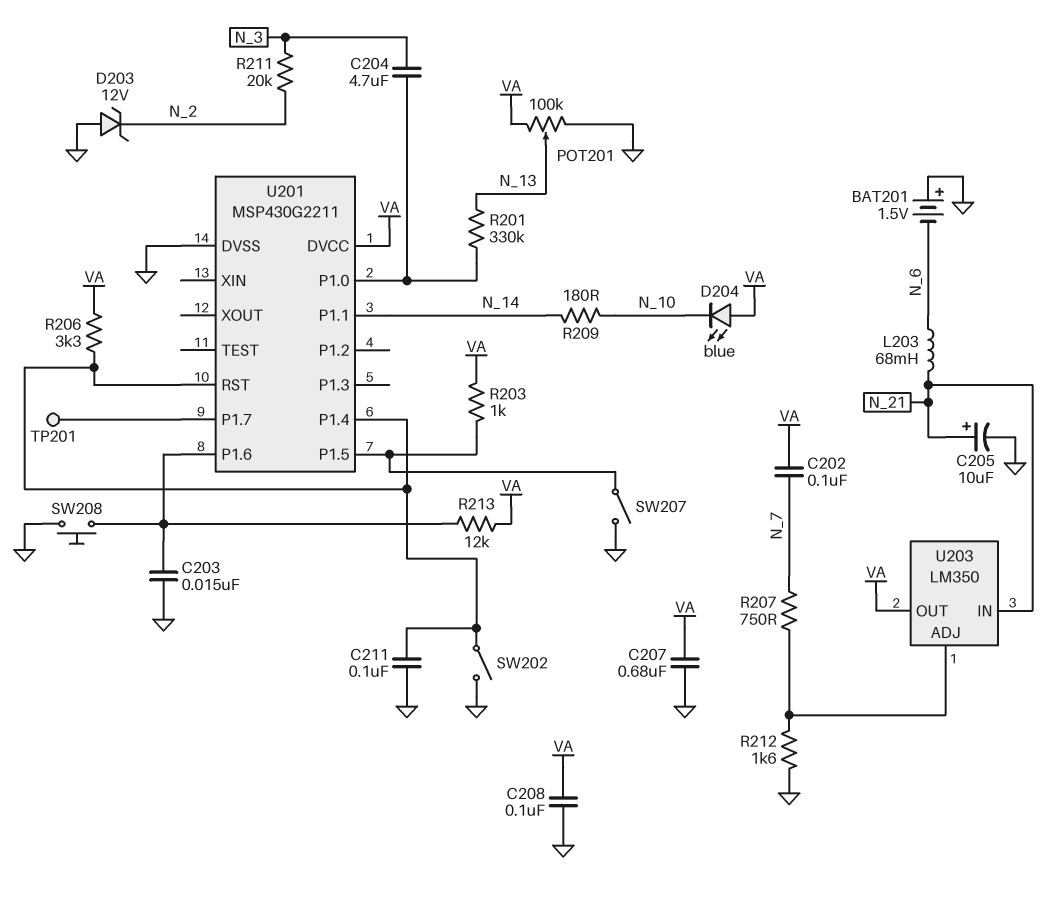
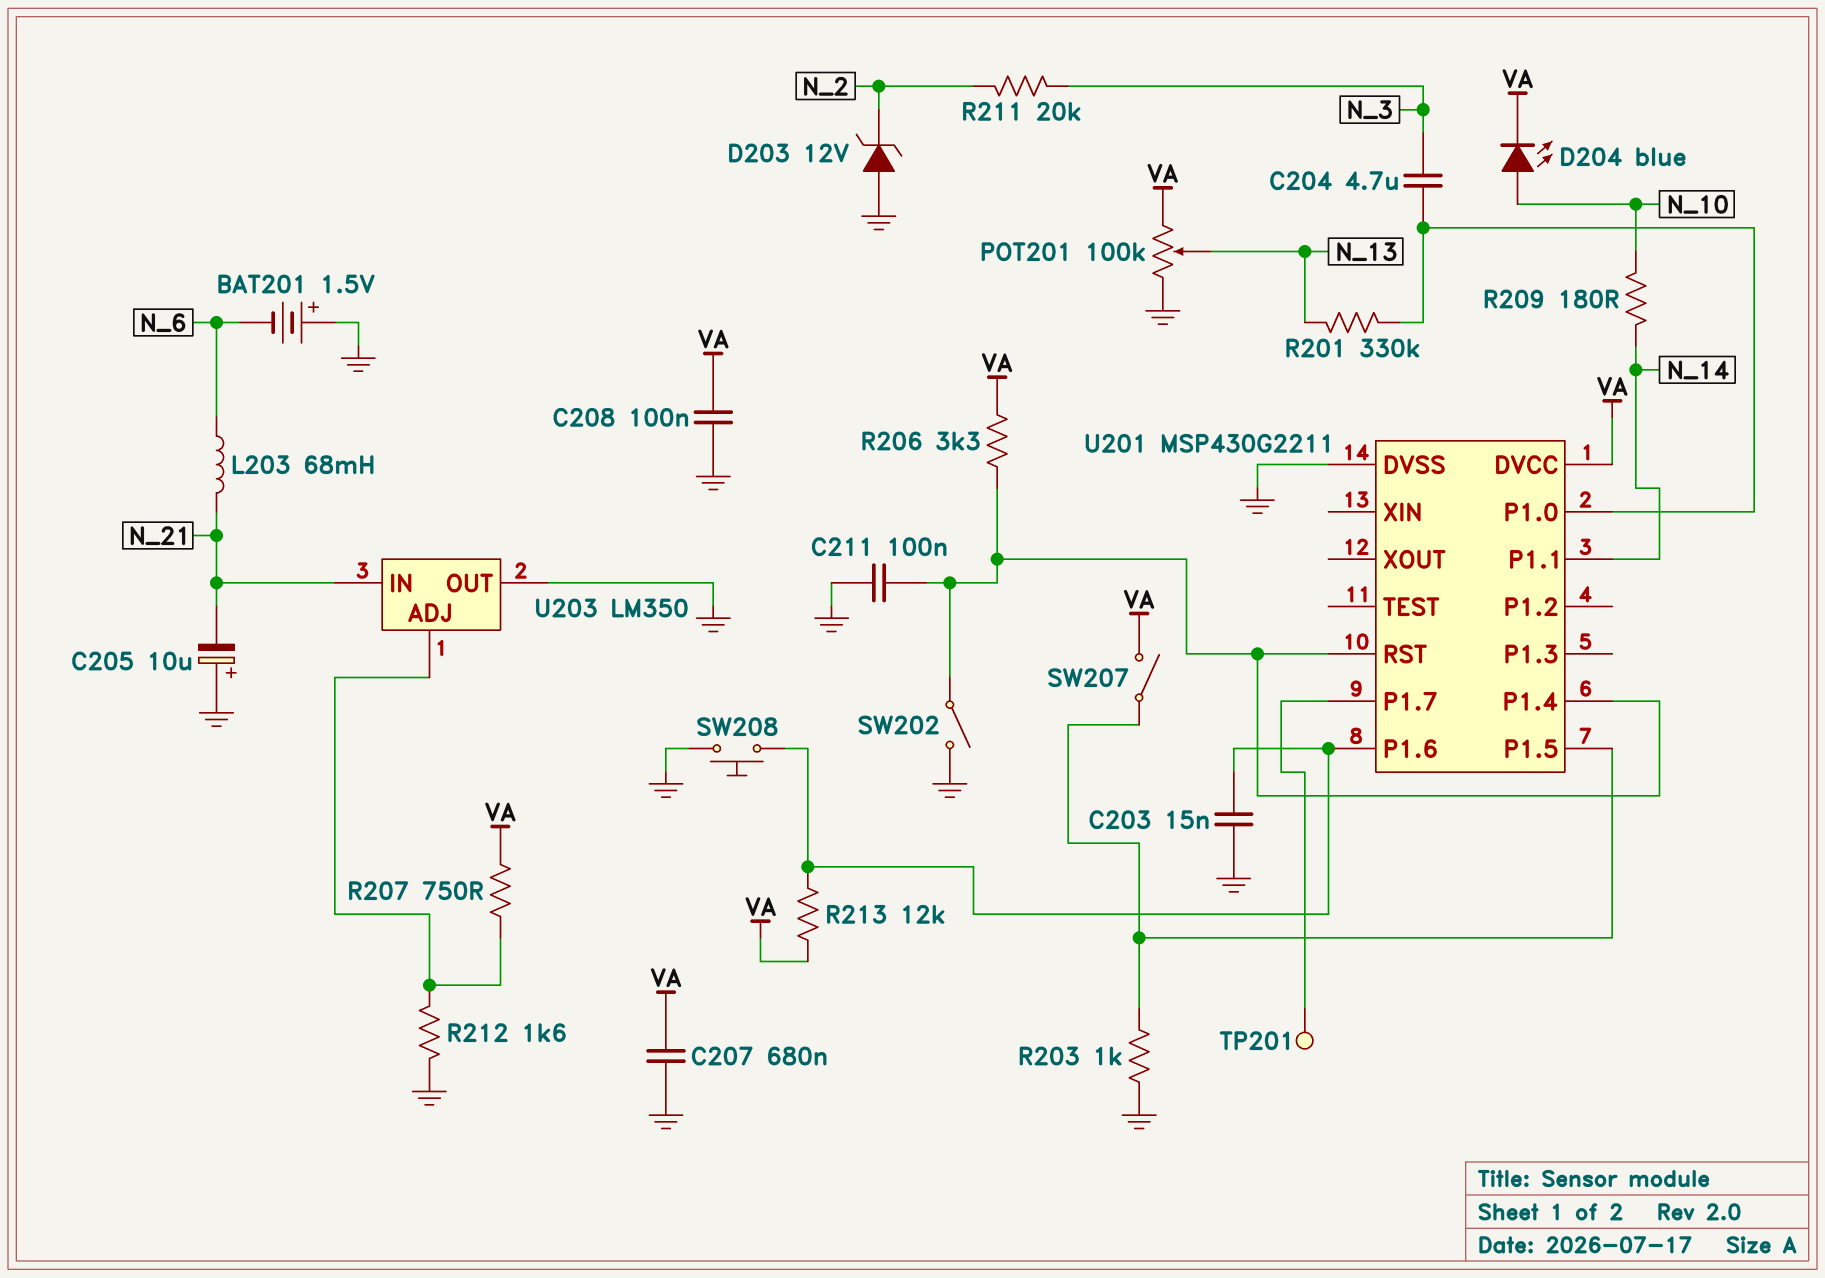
C202: 100nF (N_7, VA) -> none
C205: 10uF (plus N_21, minus GND) -> 10uF (plus GND, minus N_21)
D204: LED blue (A VA, K N_10) -> LED blue (A N_10, K VA)
R203: 1k (U201/P1.5, VA) -> 1k (GND, U201/P1.5)
R207: 750 (N_7, U203/ADJ) -> 750 (U203/ADJ, VA)
SW207: switch (GND, U201/P1.5) -> switch (U201/P1.5, VA)
U203 pin OUT: VA -> GND

